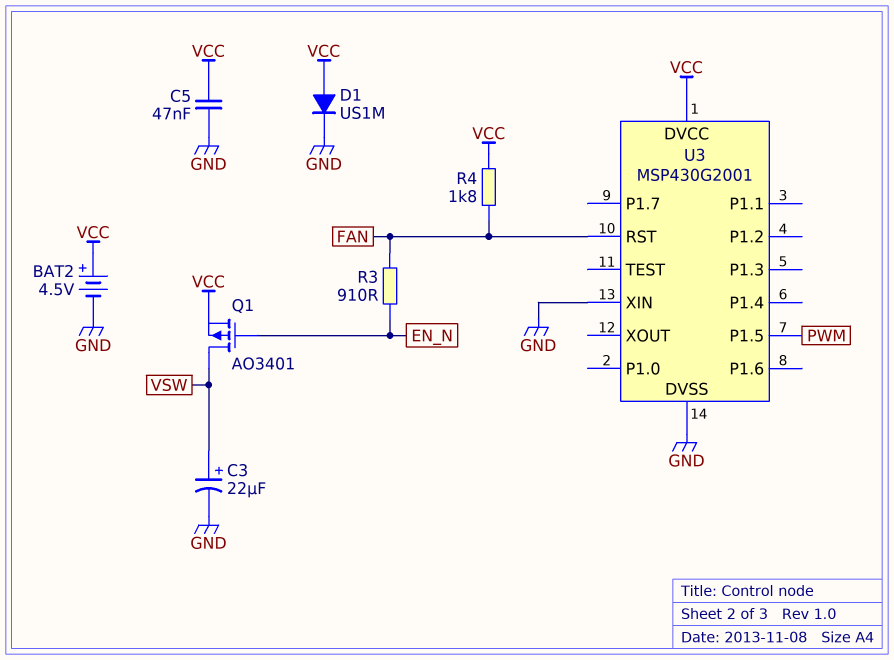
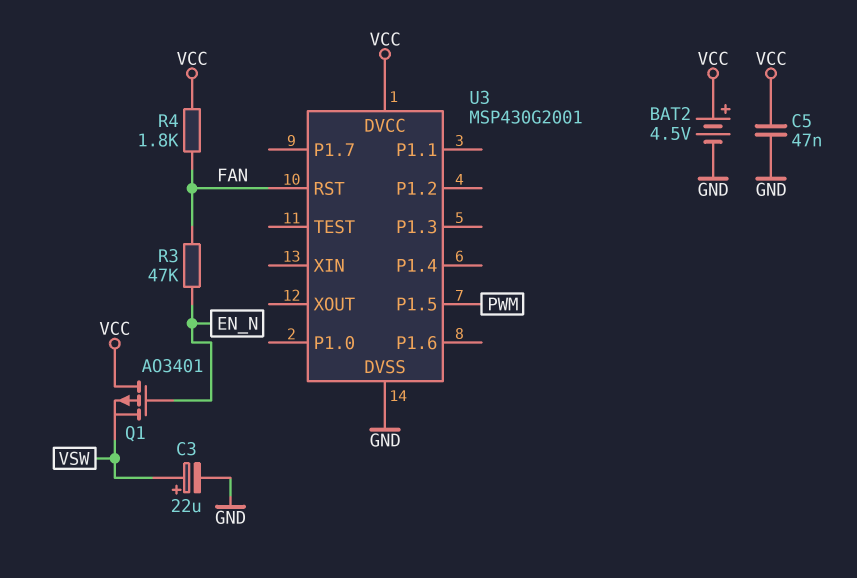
D1: diode US1M (A VCC, K GND) -> none
Q1: PMOS AO3401 (G EN_N, D VSW, S VCC) -> PMOS AO3401 (G EN_N, D VCC, S VSW)
R3: 910 (EN_N, FAN) -> 47k (EN_N, FAN)
U3 pin XIN: GND -> none

